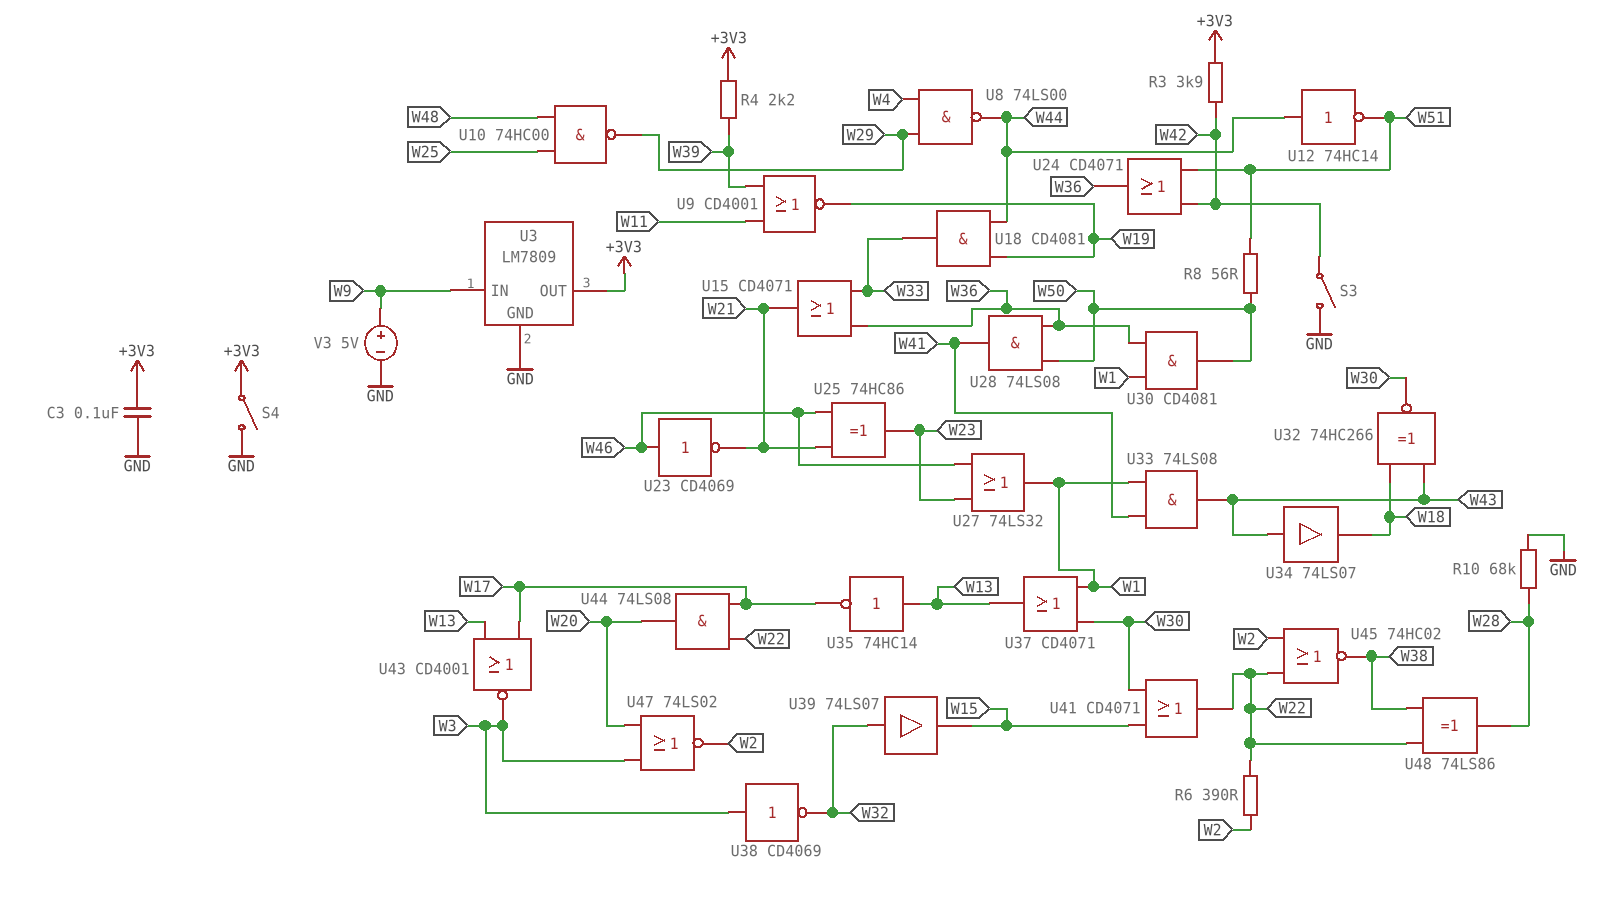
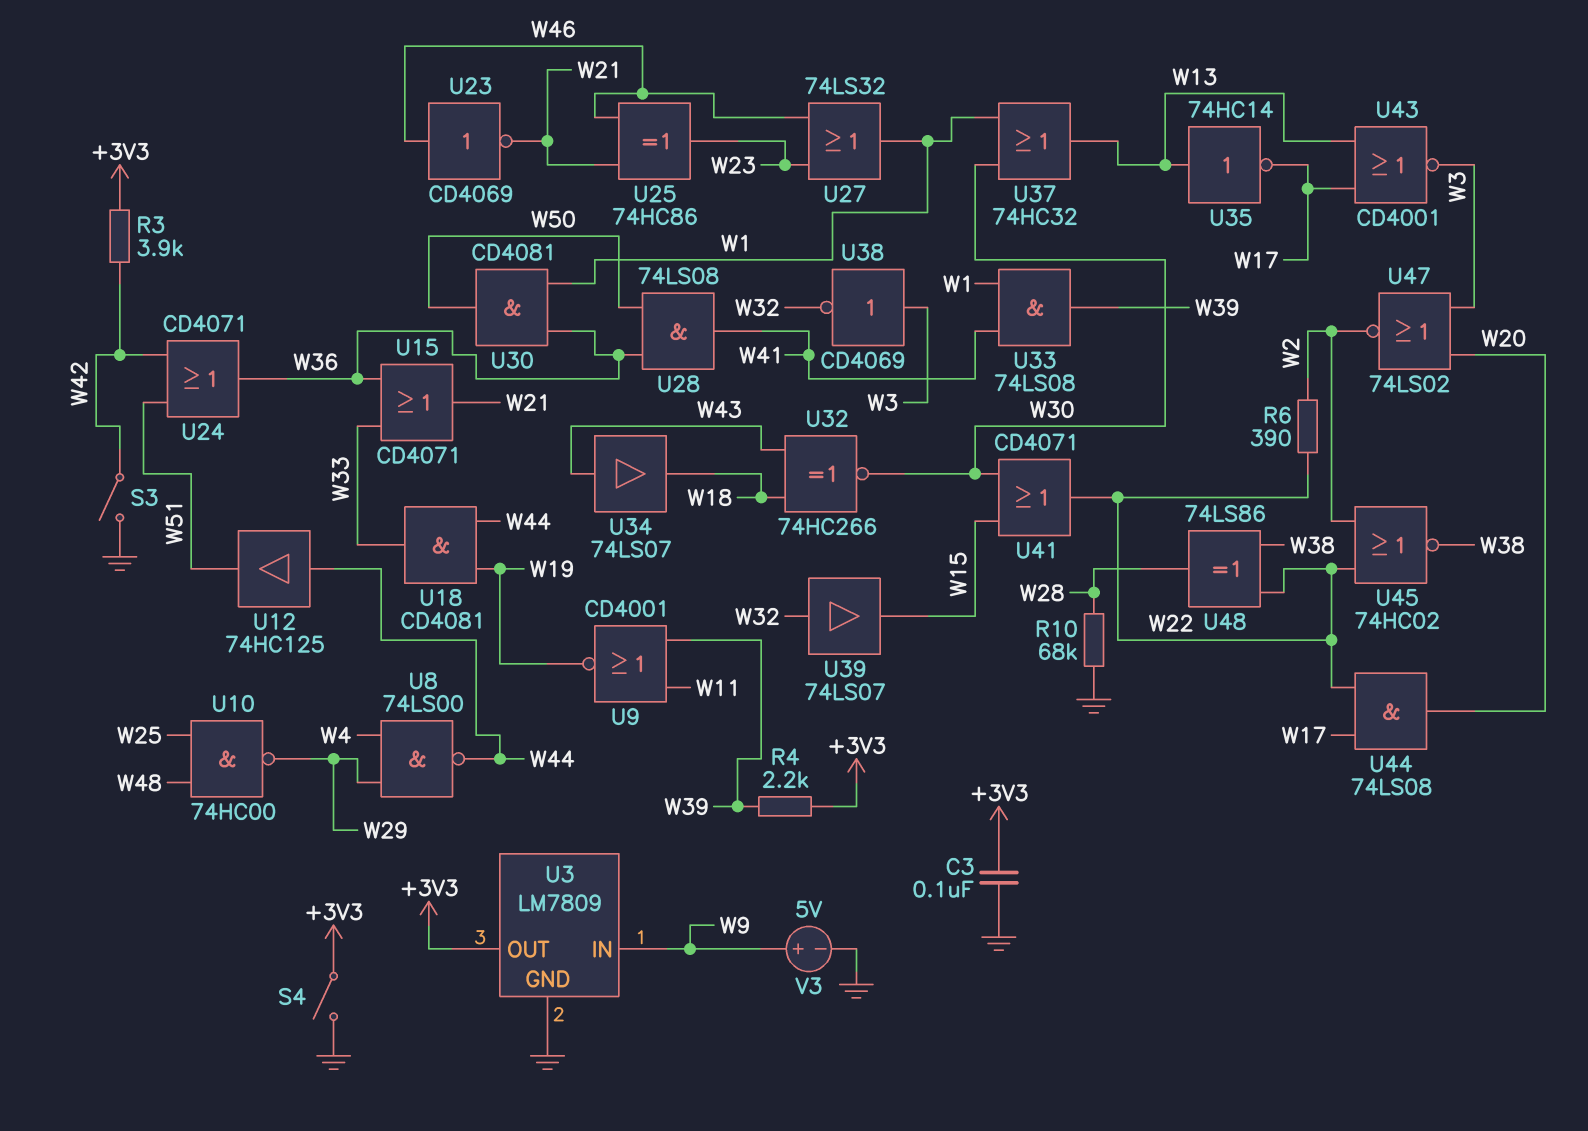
R8: 56 (W50, W51) -> none
U12: NOT 74HC14 (in W44, out W51) -> buffer 74HC125 (in W44, out W51)
U33: AND 74LS08 (in W1, in W41, out W43) -> AND 74LS08 (in W1, in W41, out W39)
U37: OR CD4071 (in W1, in W30, out W13) -> OR 74HC32 (in W1, in W30, out W13)

